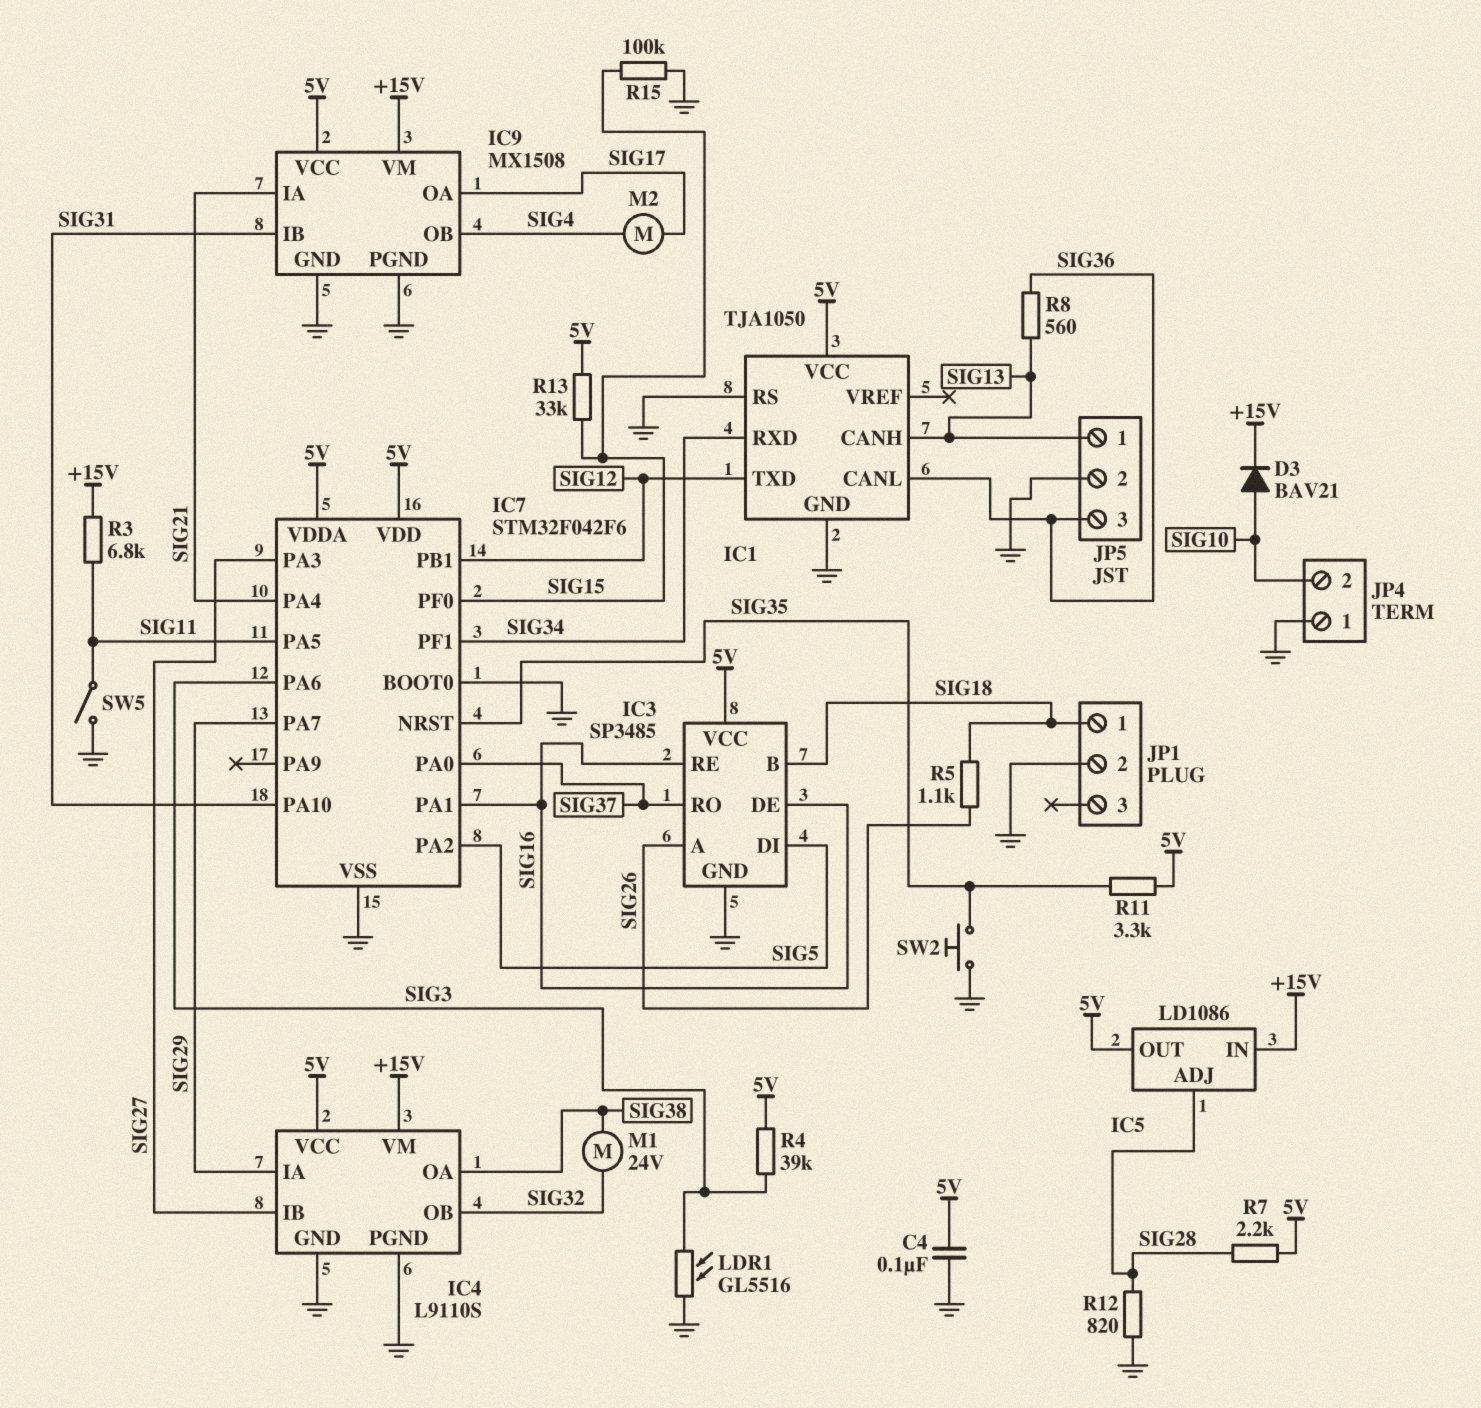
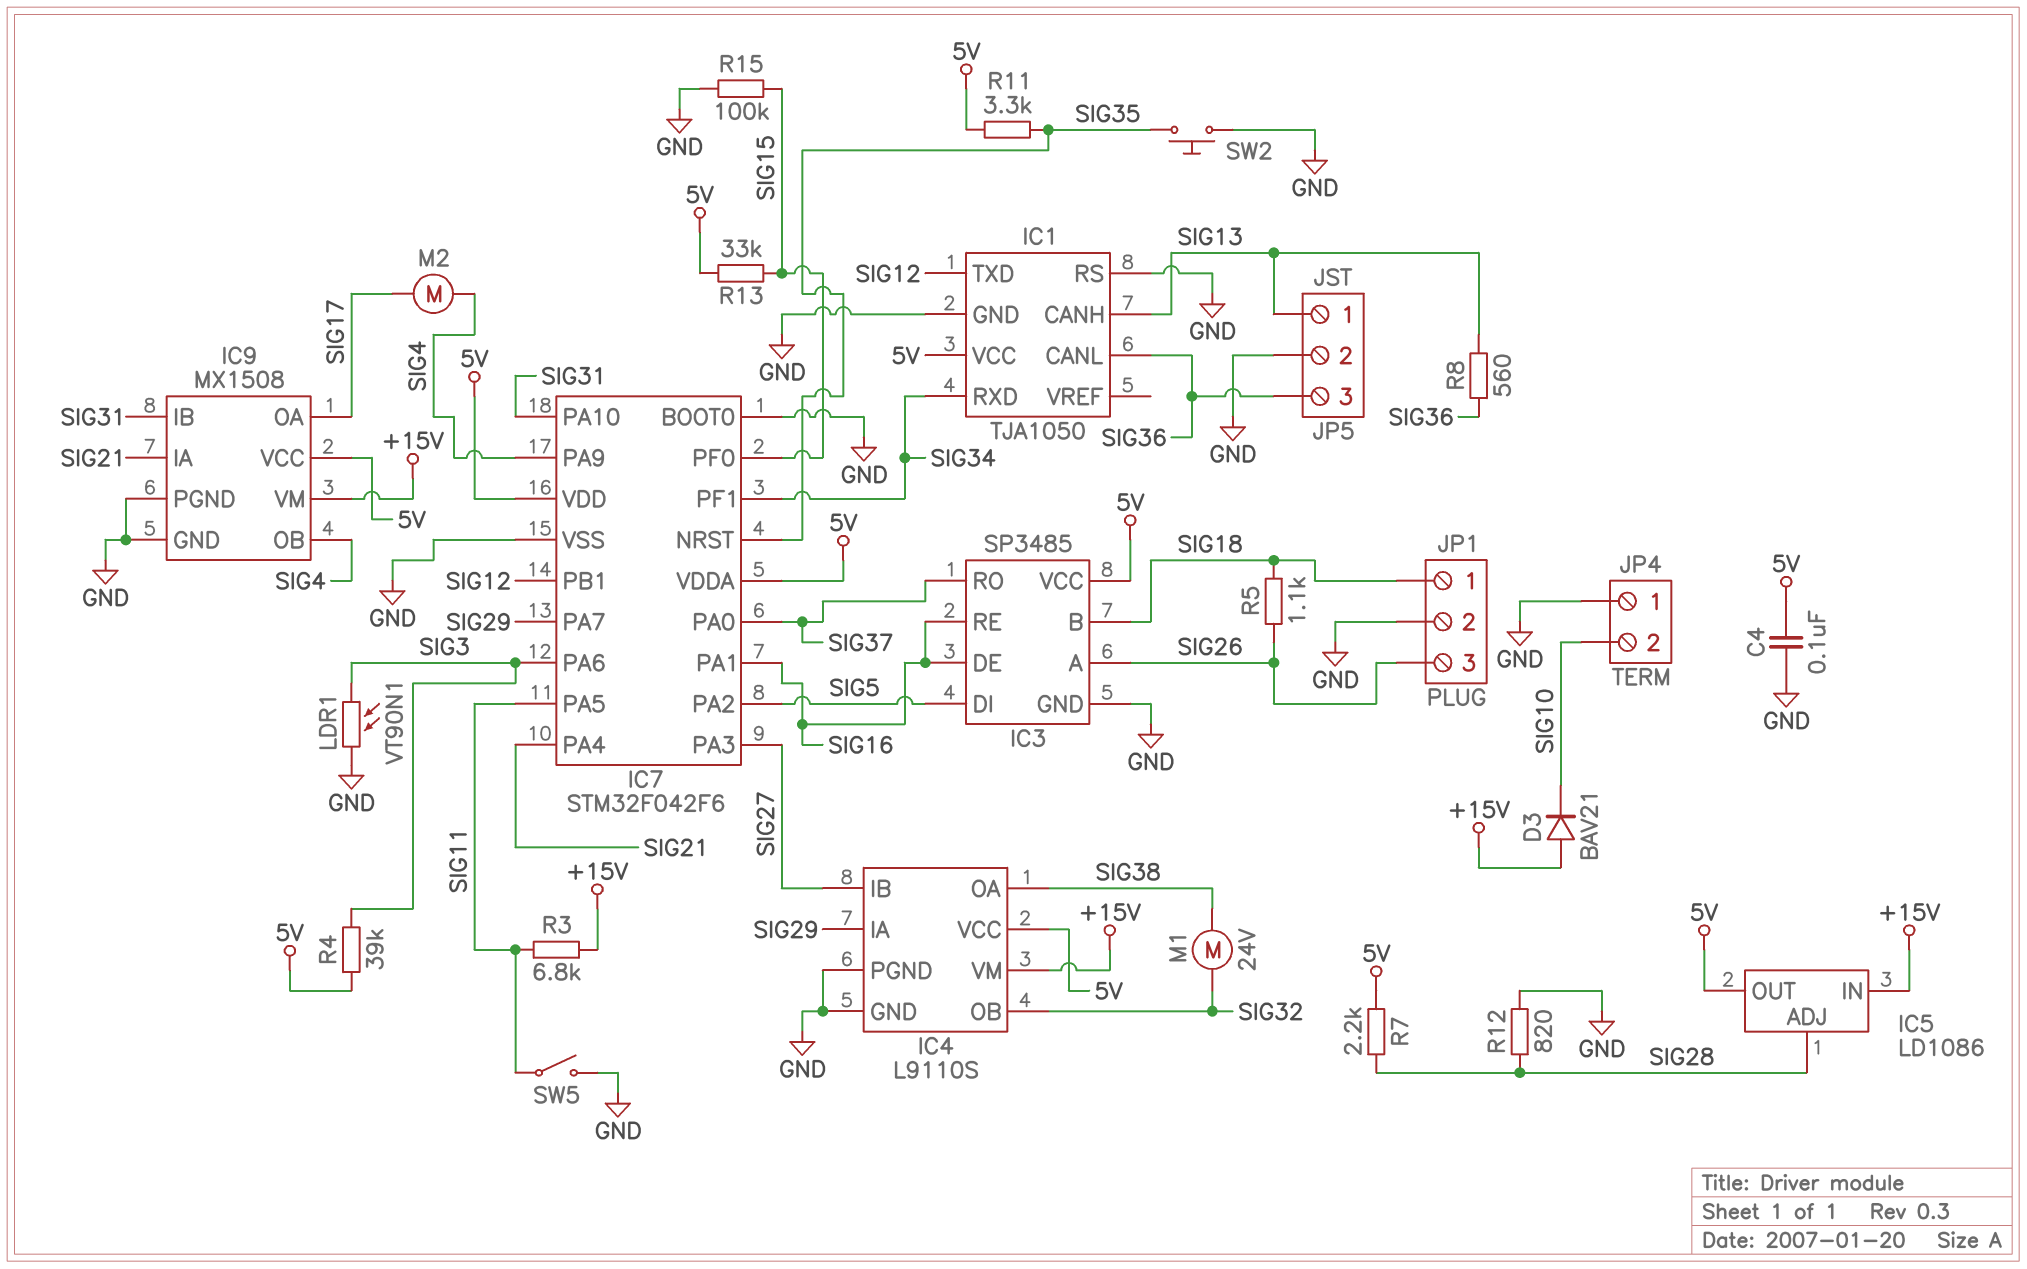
D3: diode BAV21 (A SIG10, K +15V) -> diode BAV21 (A +15V, K SIG10)
IC7 pin PA9: none -> SIG4
JP1 pin 3: none -> SIG26
LDR1: GL5516 (GND, SIG3) -> VT90N1 (GND, SIG3)

